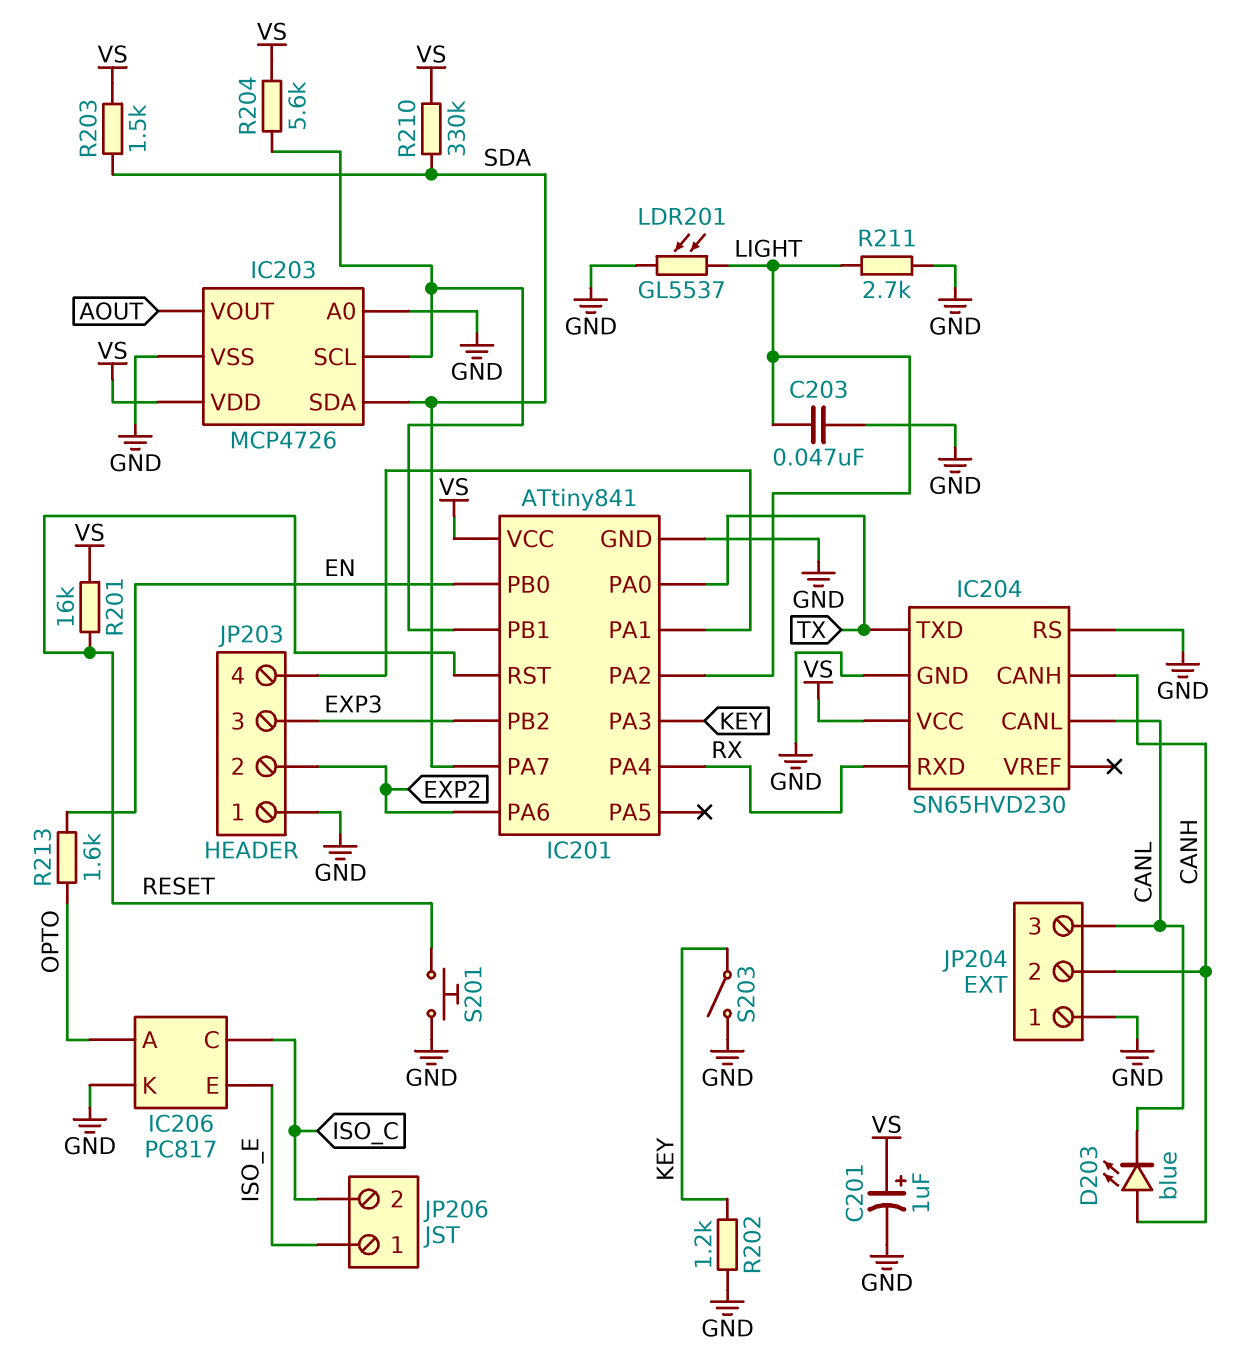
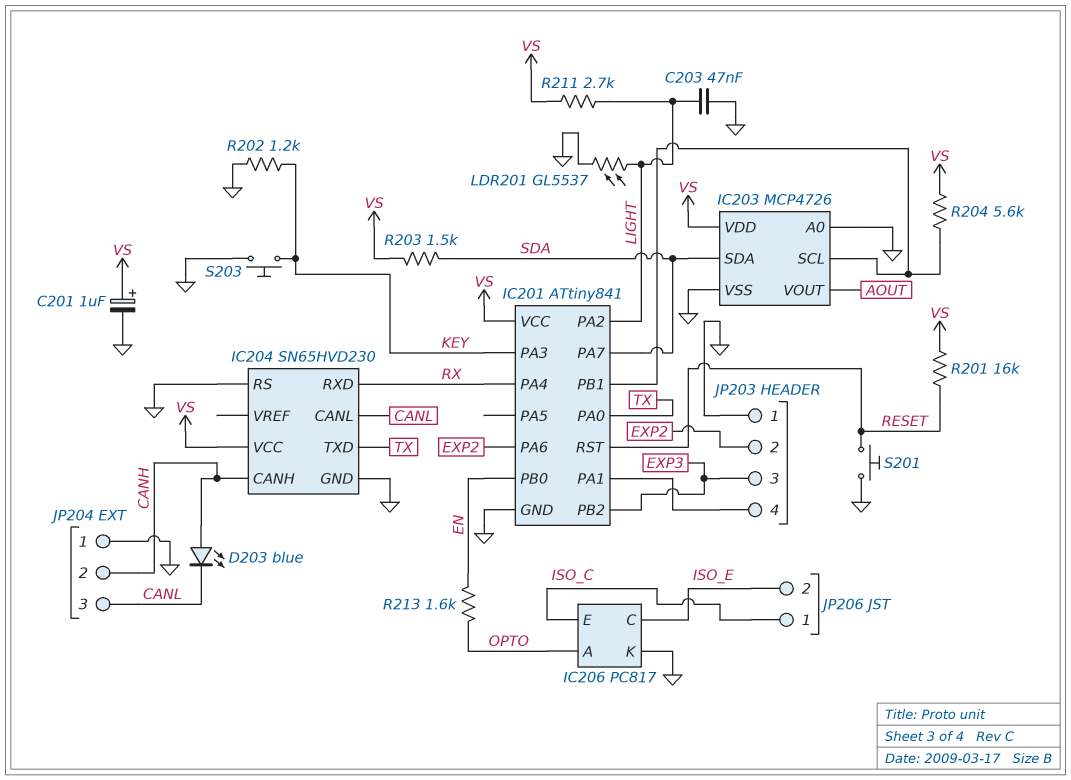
IC206 pin C: ISO_C -> ISO_E
IC206 pin E: ISO_E -> ISO_C
JP206 pin 1: ISO_E -> ISO_C
JP206 pin 2: ISO_C -> ISO_E
R210: 330k (SDA, VS) -> none
R211: 2.7k (GND, LIGHT) -> 2.7k (LIGHT, VS)
S203: switch (GND, KEY) -> button (GND, KEY)

